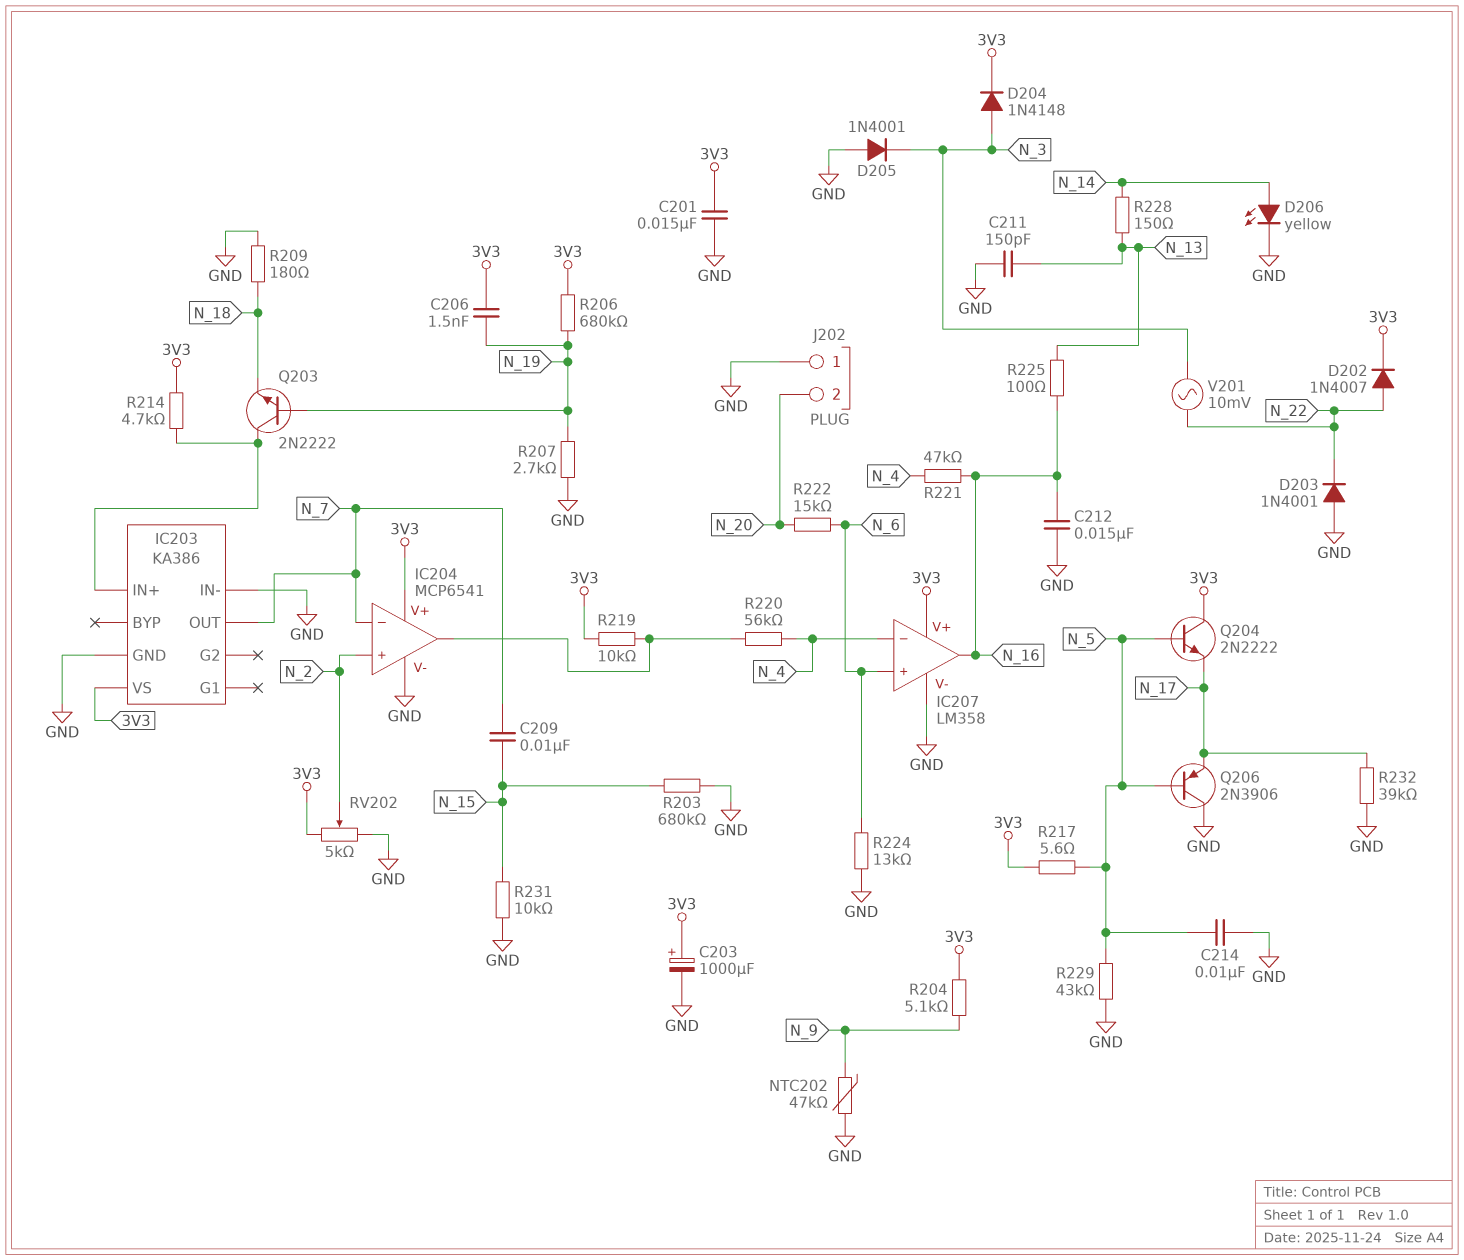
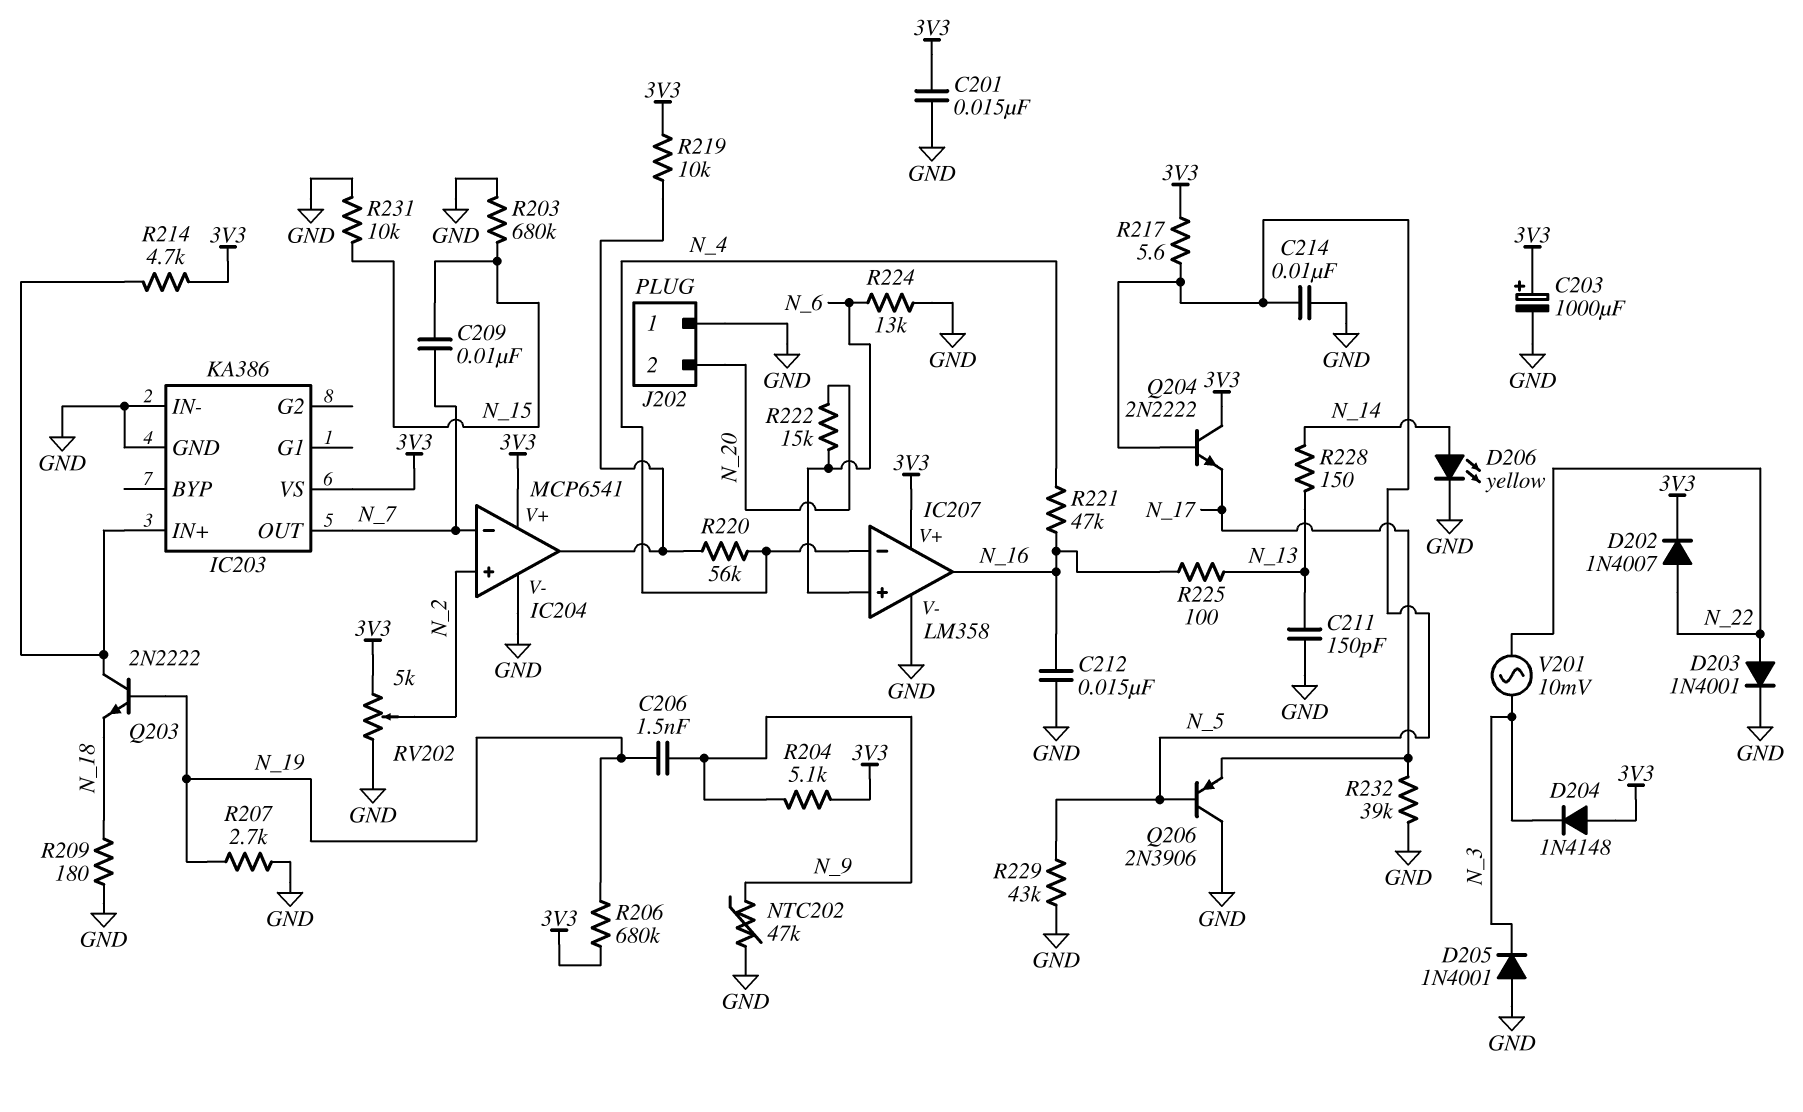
C206: 1.5nF (3V3, N_19) -> 1.5nF (N_9, N_19)
D203: diode 1N4001 (A GND, K N_22) -> diode 1N4001 (A N_22, K GND)
D204: diode 1N4148 (A N_3, K 3V3) -> diode 1N4148 (A 3V3, K N_3)

